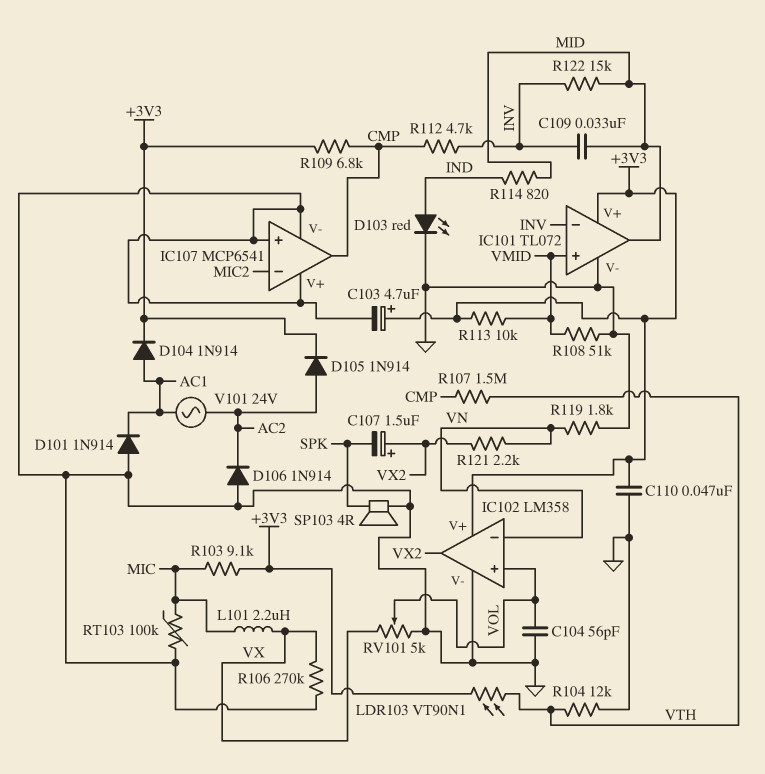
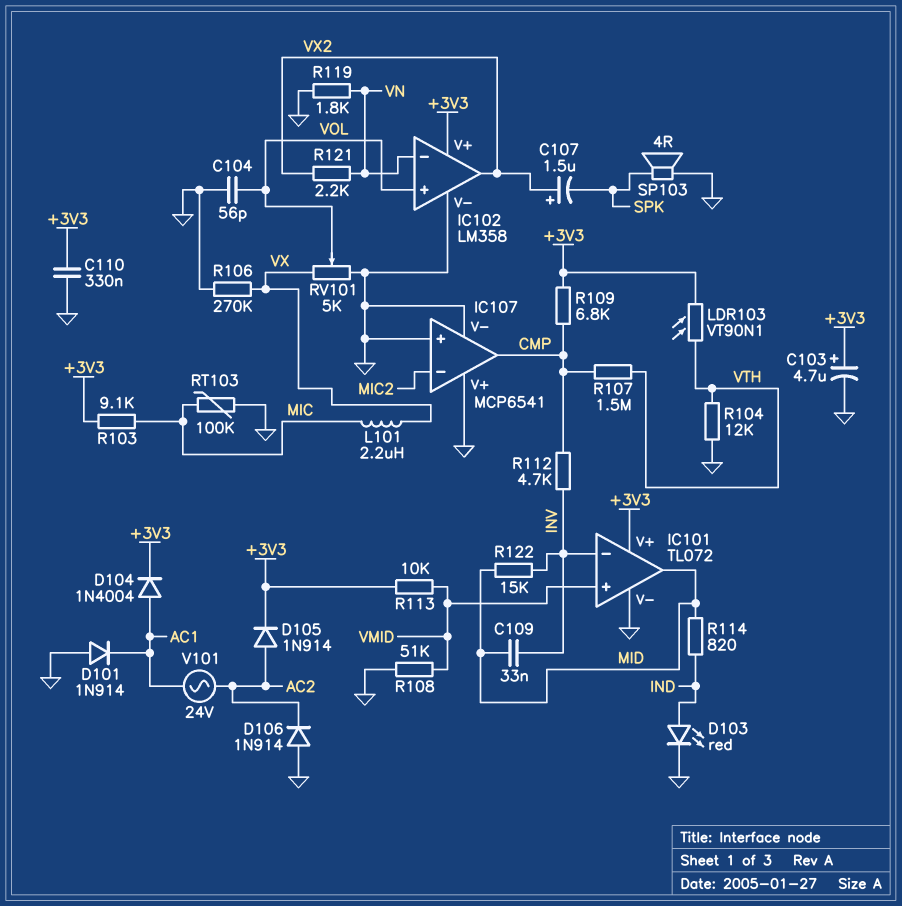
C110: 47nF (+3V3, GND) -> 330nF (+3V3, GND)
D104: diode 1N914 (A AC1, K +3V3) -> diode 1N4004 (A AC1, K +3V3)

